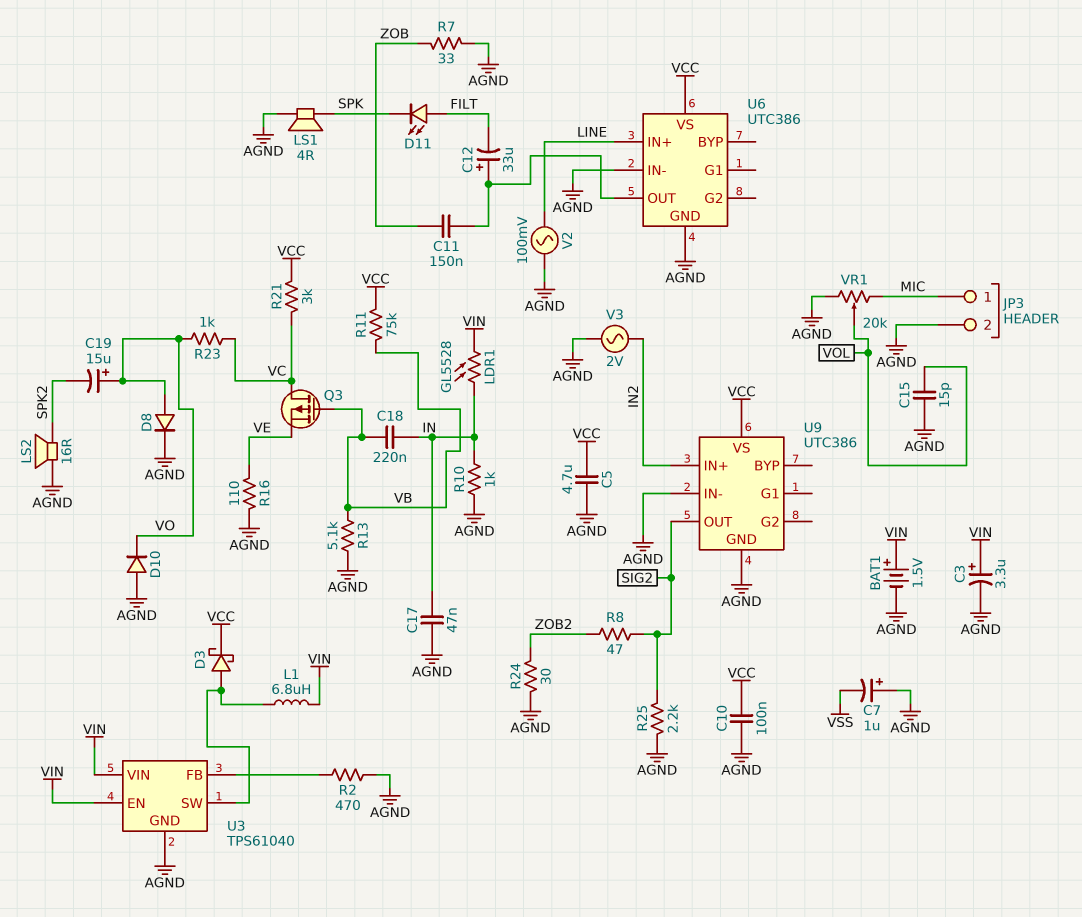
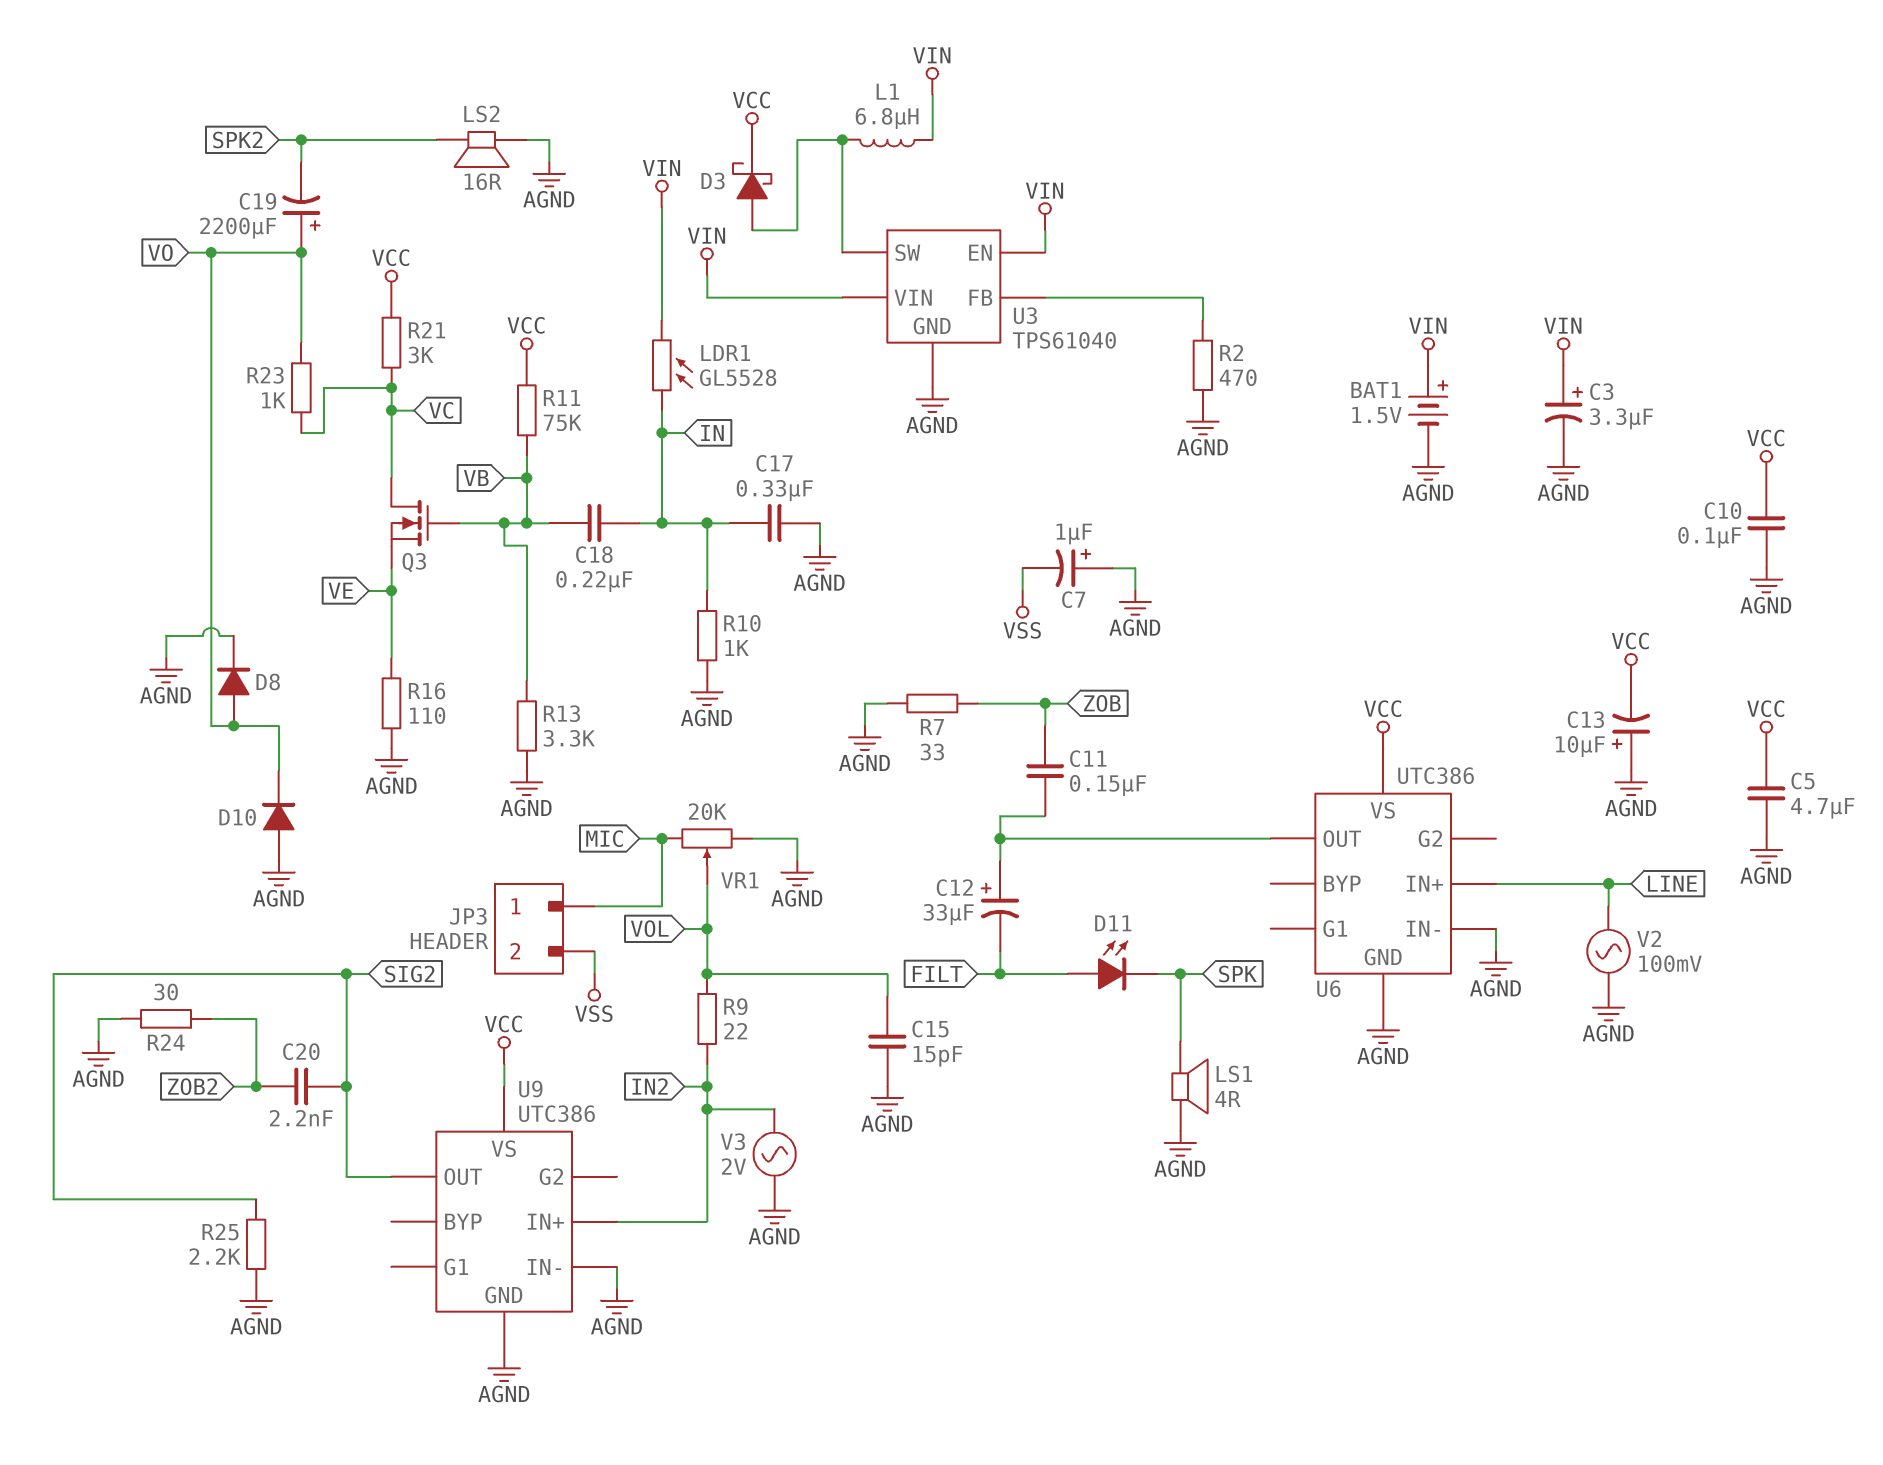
C13: none -> 10uF (plus AGND, minus VCC)
C17: 47nF (AGND, IN) -> 330nF (AGND, IN)
C19: 15uF (plus VO, minus SPK2) -> 2200uF (plus VO, minus SPK2)
C20: none -> 2.2nF (SIG2, ZOB2)
JP3 pin 2: AGND -> VSS
Q3: PMOS (G VB, D VC, S VE) -> NMOS (G VB, D VC, S VE)
R8: 47 (SIG2, ZOB2) -> none
R9: none -> 22 (IN2, VOL)
R13: 5.1k (AGND, VB) -> 3.3k (AGND, VB)

